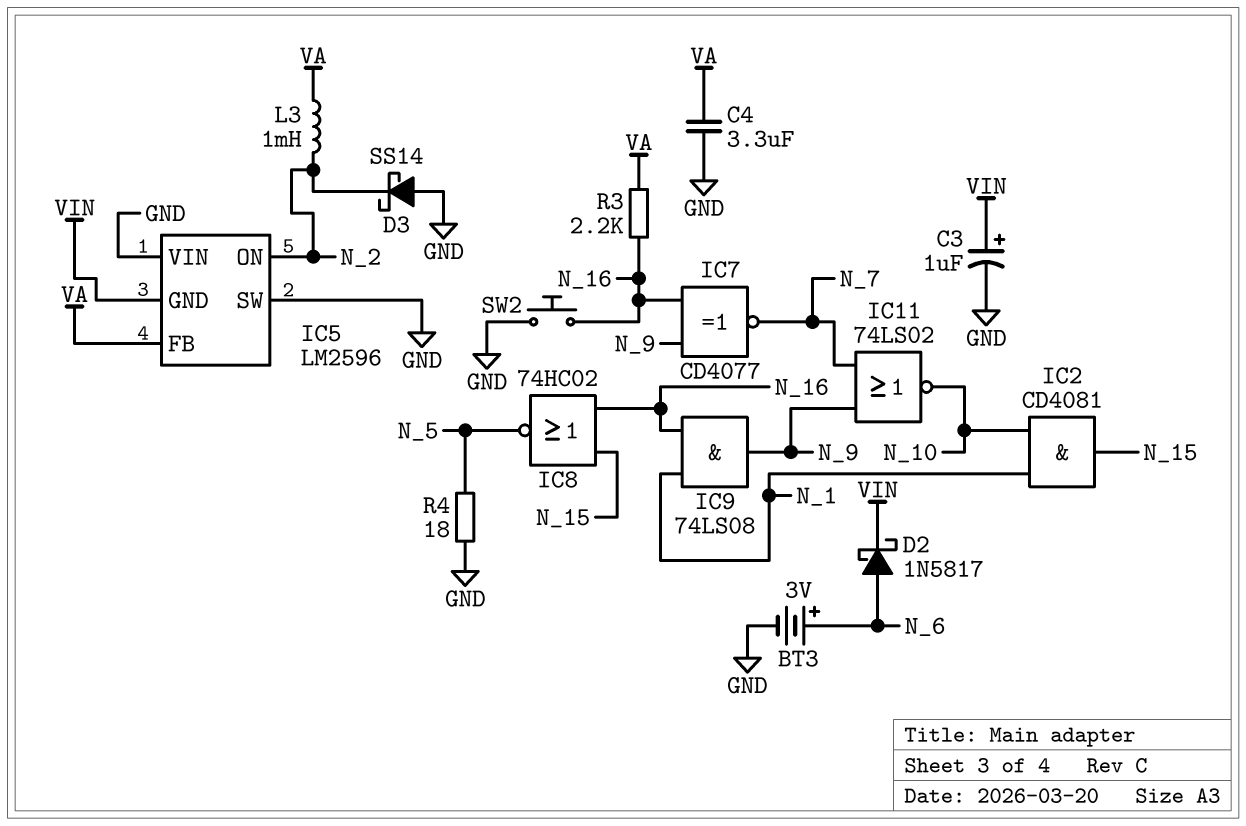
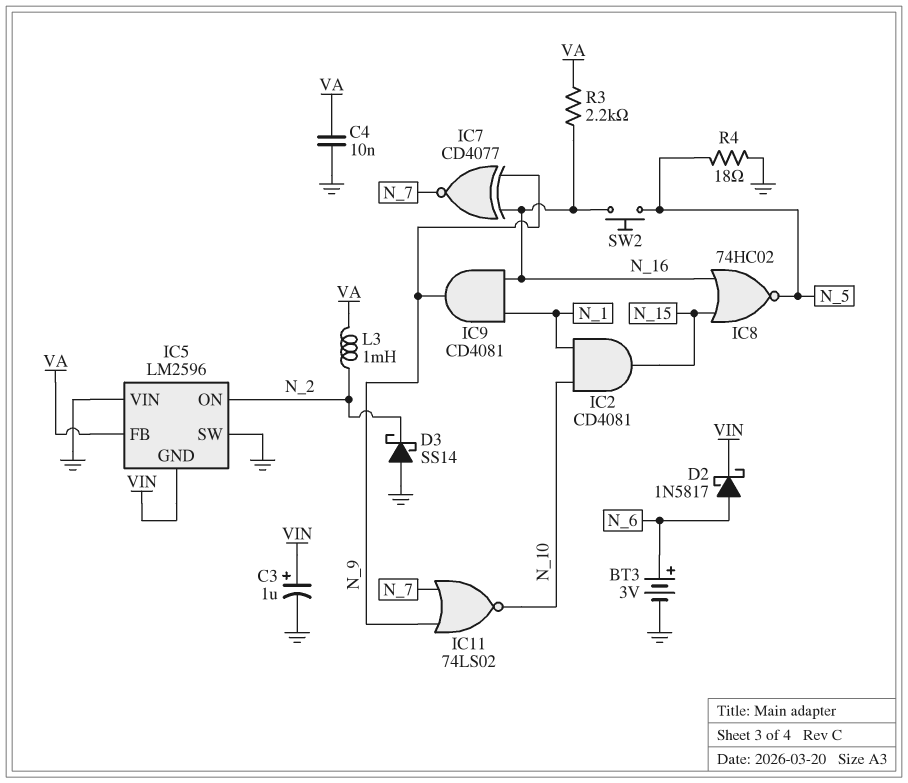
C4: 3.3uF (GND, VA) -> 10nF (GND, VA)
IC9: AND 74LS08 (in N_1, in N_16, out N_9) -> AND CD4081 (in N_1, in N_16, out N_9)
SW2: button (GND, N_16) -> button (N_5, N_16)

